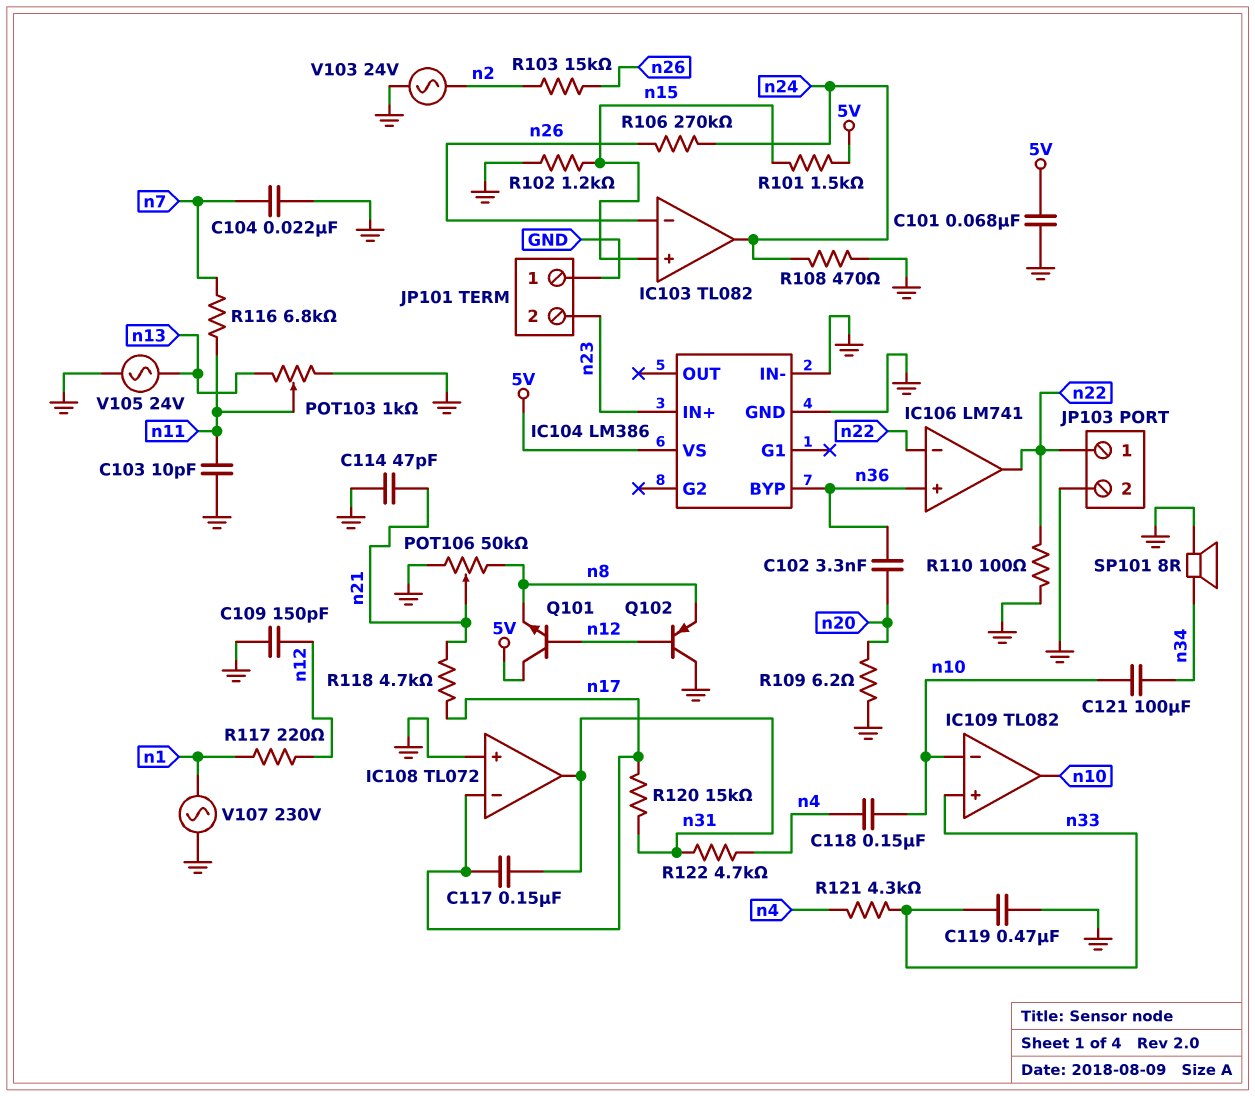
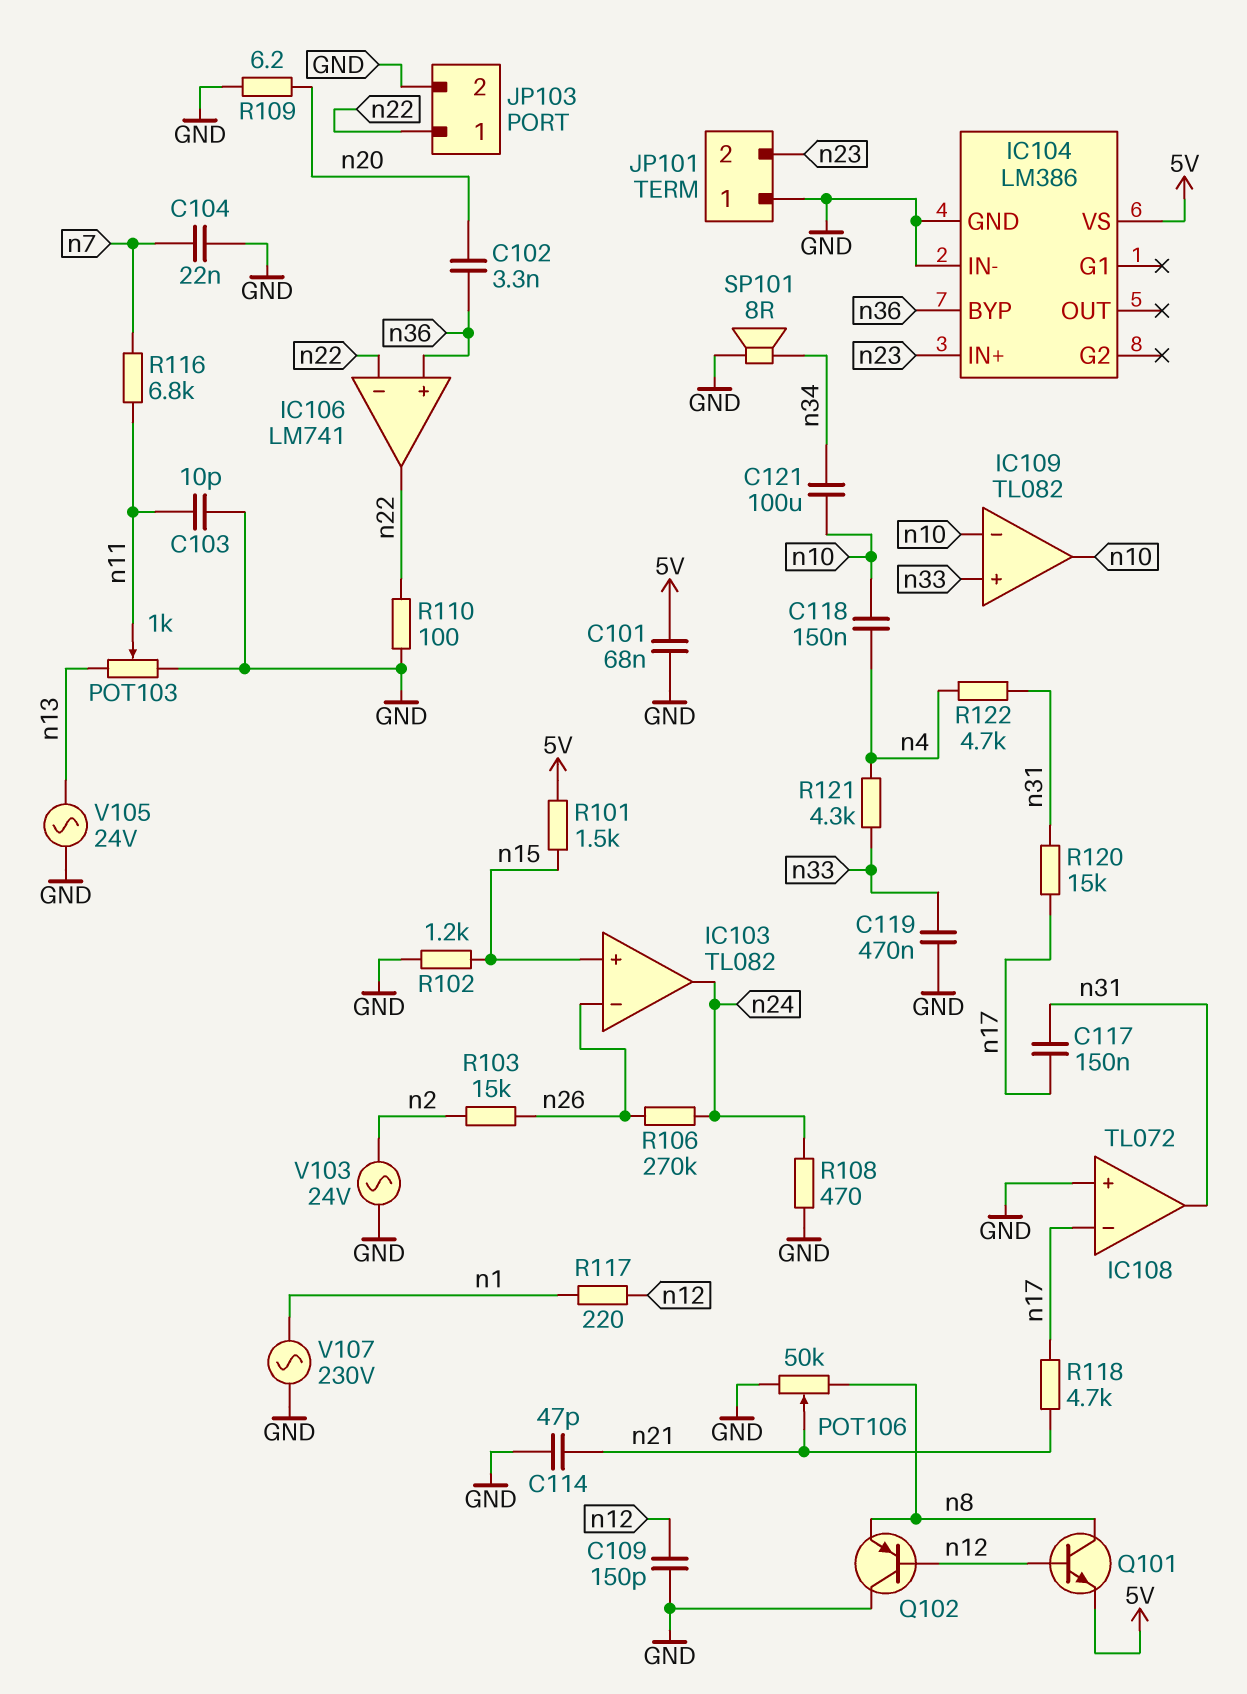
Q101: NPN (B n12, C 5V, E n8) -> NPN (B n12, C n8, E 5V)

